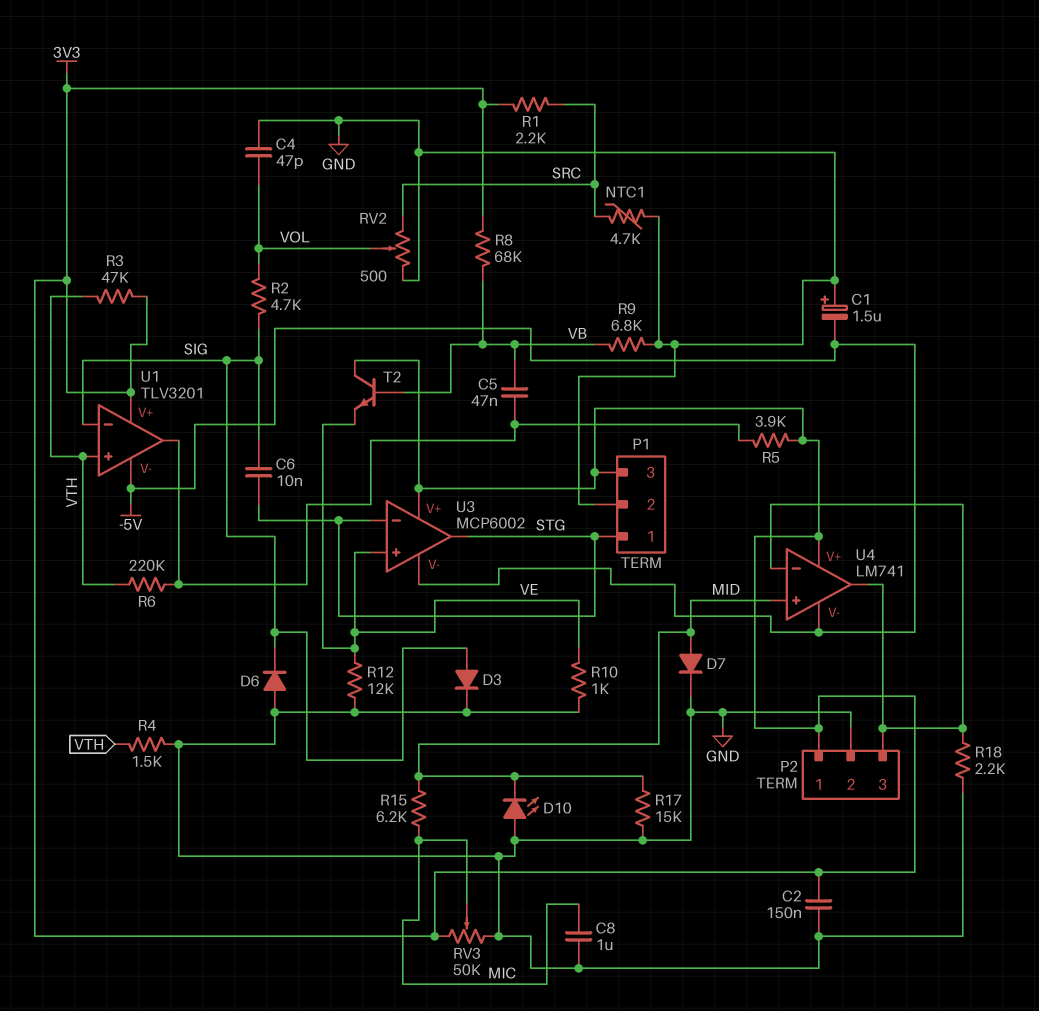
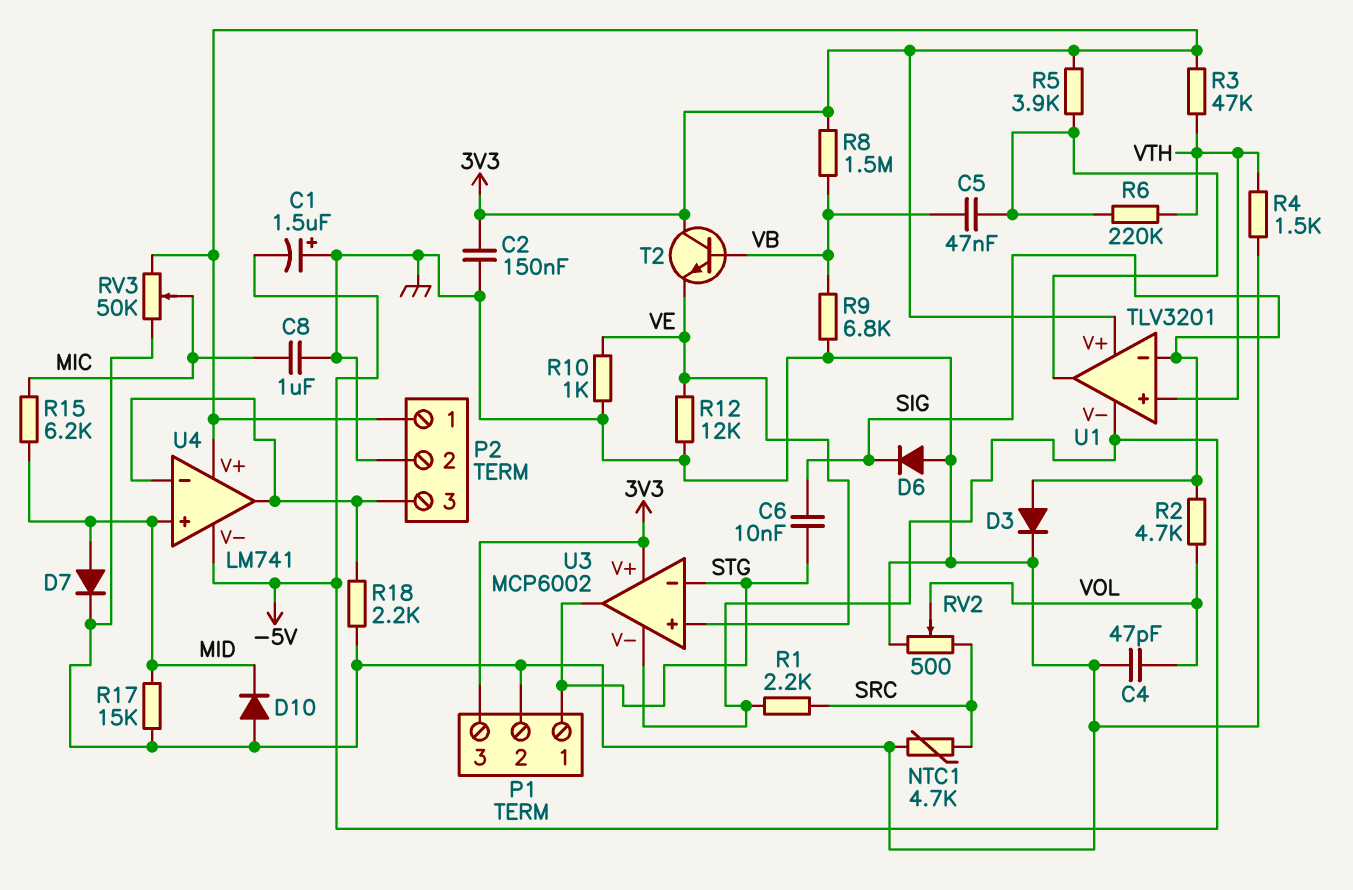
D10: LED (A GND, K MID) -> diode (A GND, K MID)
R1: 2.2k (3V3, SRC) -> 2.2k (-5V, SRC)
R8: 68k (3V3, VB) -> 1.5M (3V3, VB)

